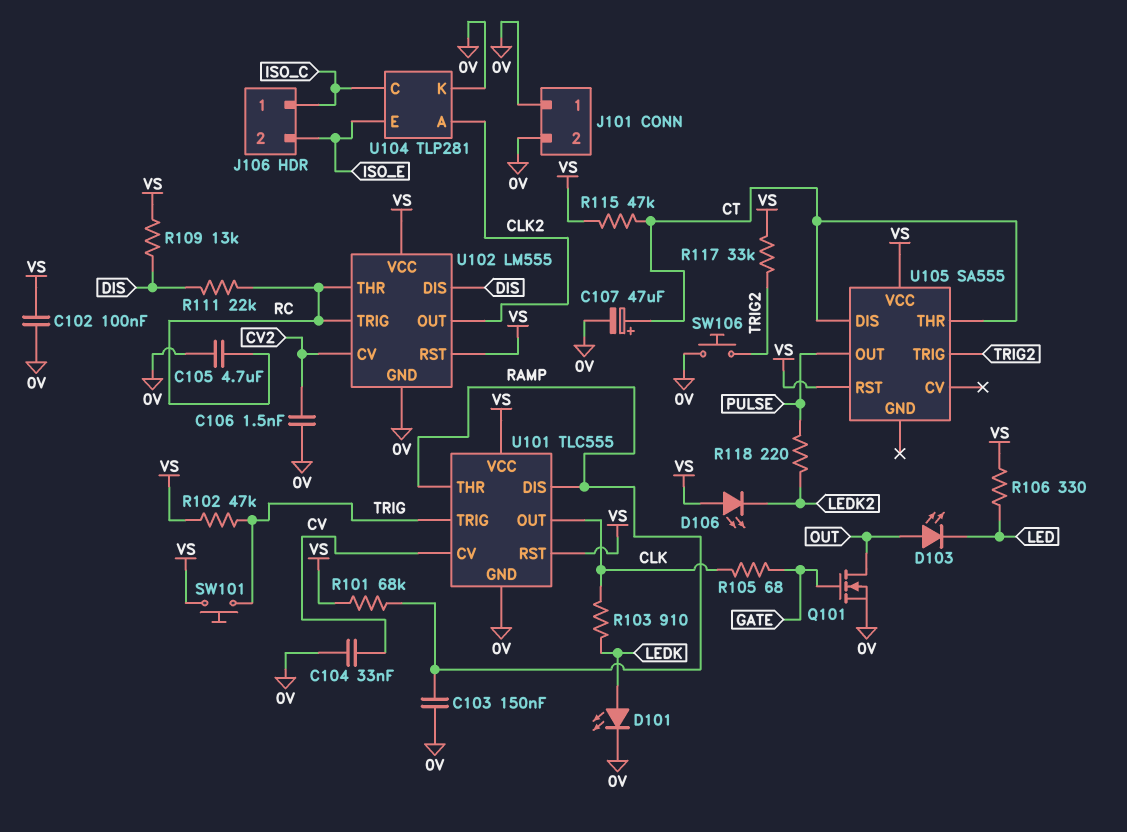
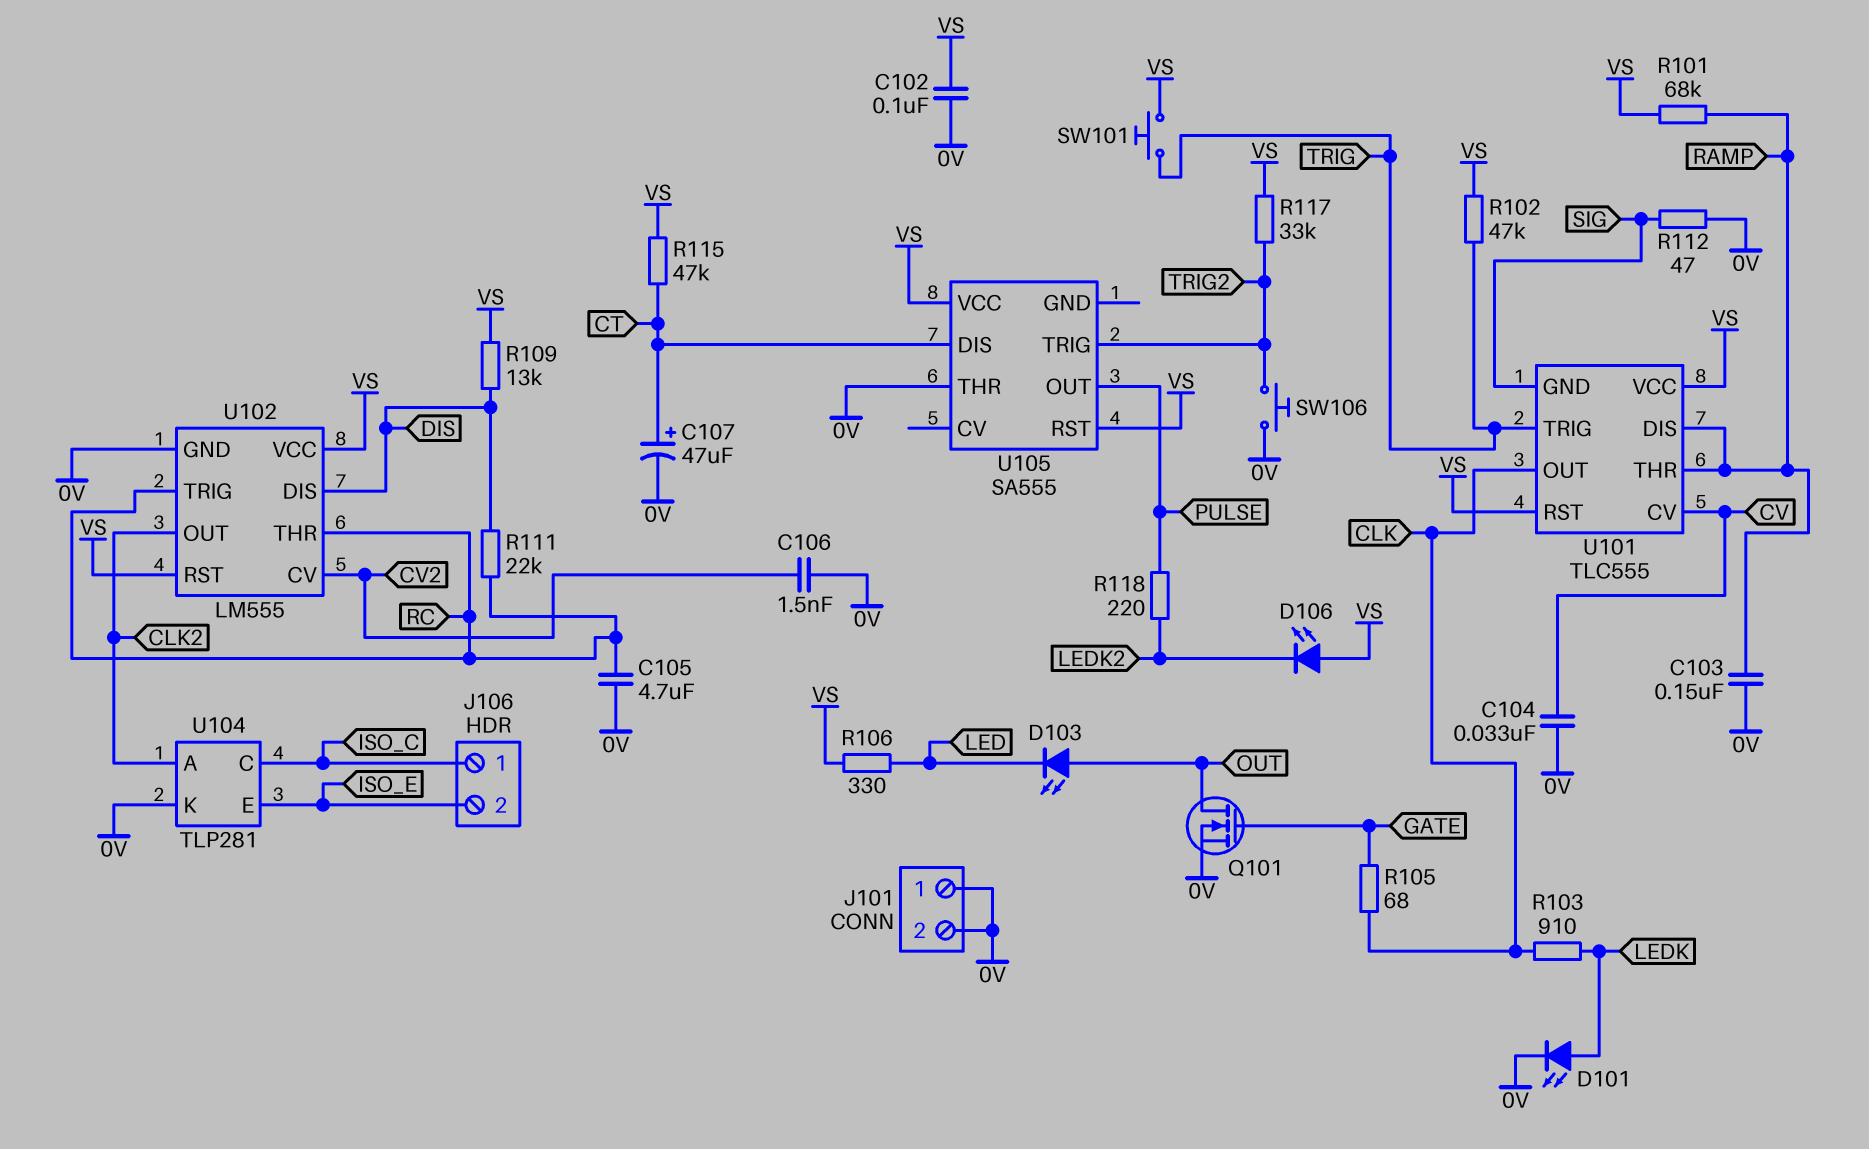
R112: none -> 47 (0V, SIG)
U101 pin GND: 0V -> SIG
U105 pin THR: CT -> 0V

